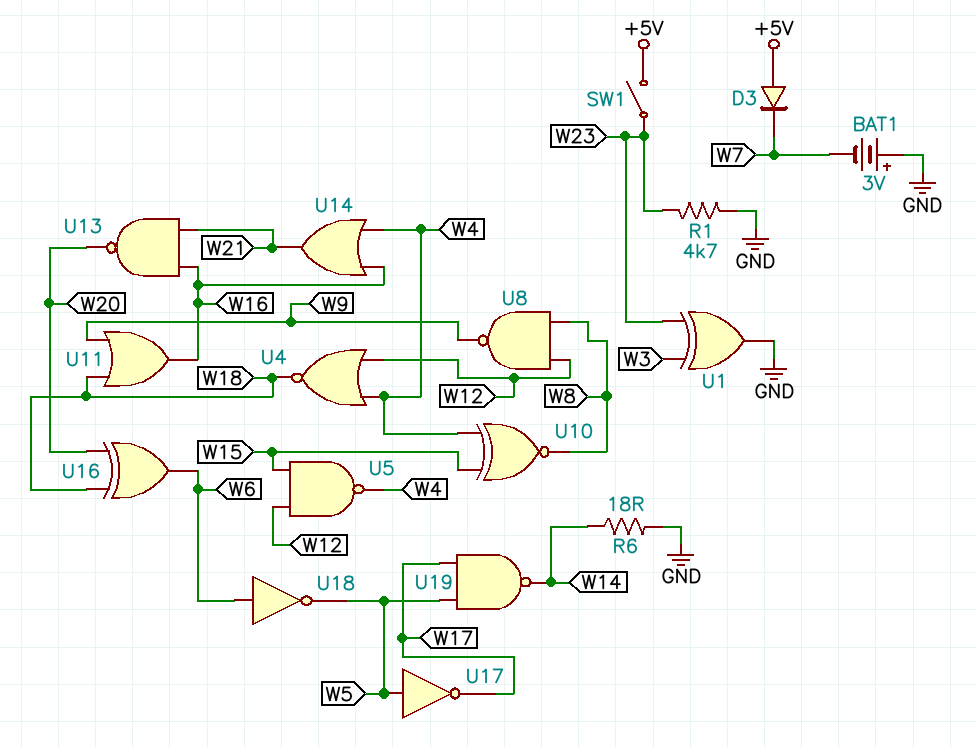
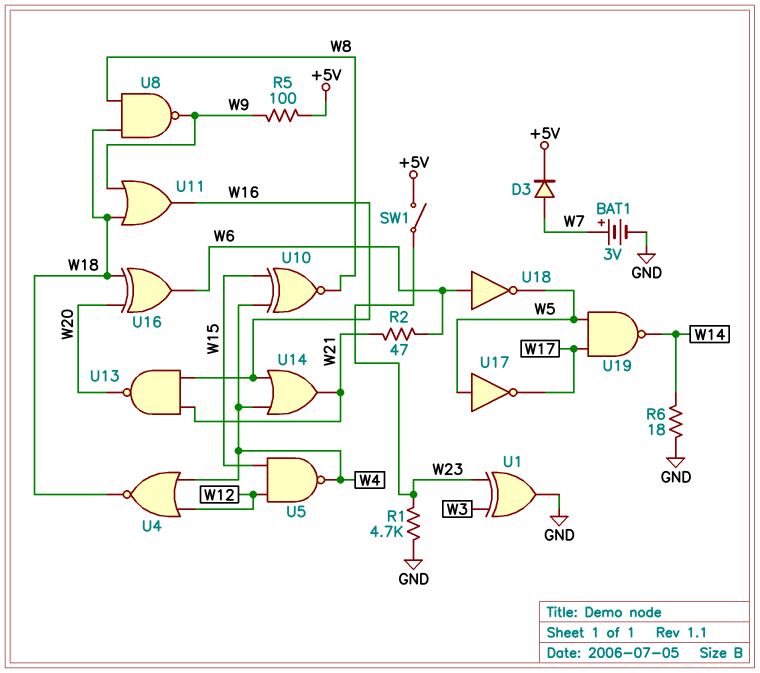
BAT1: 3V (plus GND, minus W7) -> 3V (plus W7, minus GND)
D3: diode (A +5V, K W7) -> diode (A W7, K +5V)
R2: none -> 47 (W6, W21)
R5: none -> 100 (+5V, W9)
U8: NAND (in W8, in W12, out W9) -> NAND (in W8, in W18, out W9)

